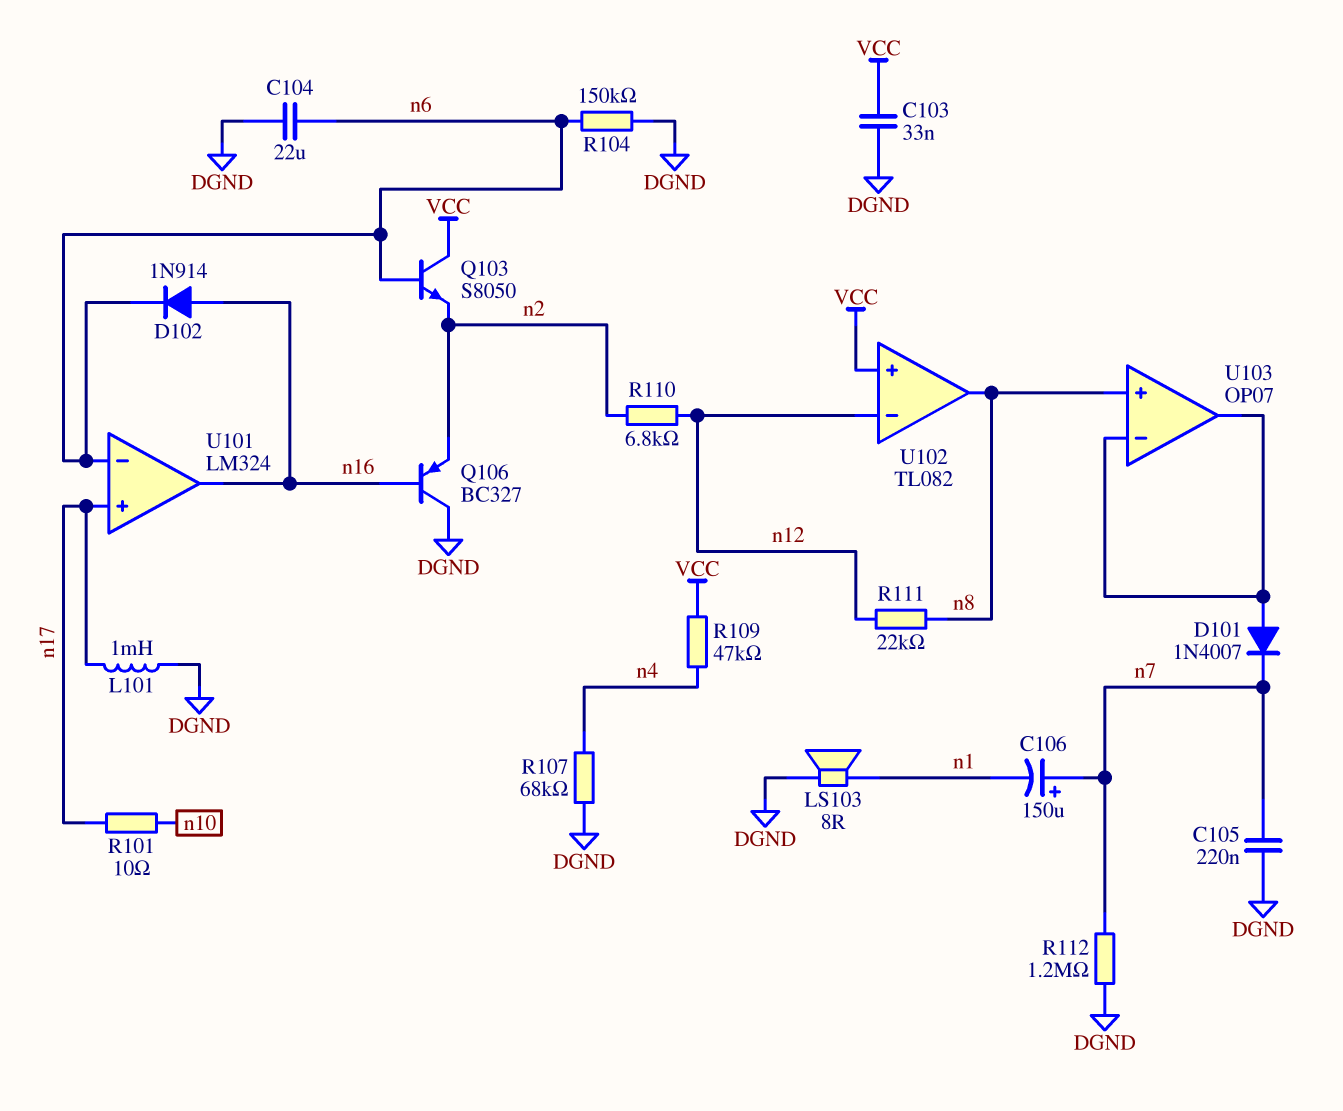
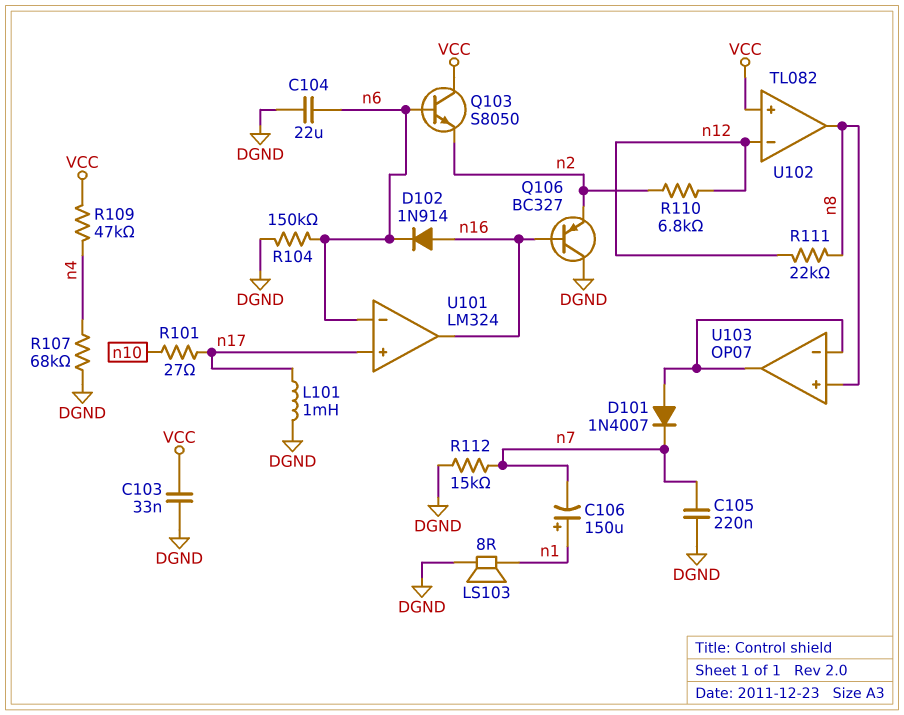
C106: 150uF (plus n7, minus n1) -> 150uF (plus n1, minus n7)
R101: 10 (n10, n17) -> 27 (n10, n17)
R112: 1.2M (DGND, n7) -> 15k (DGND, n7)

